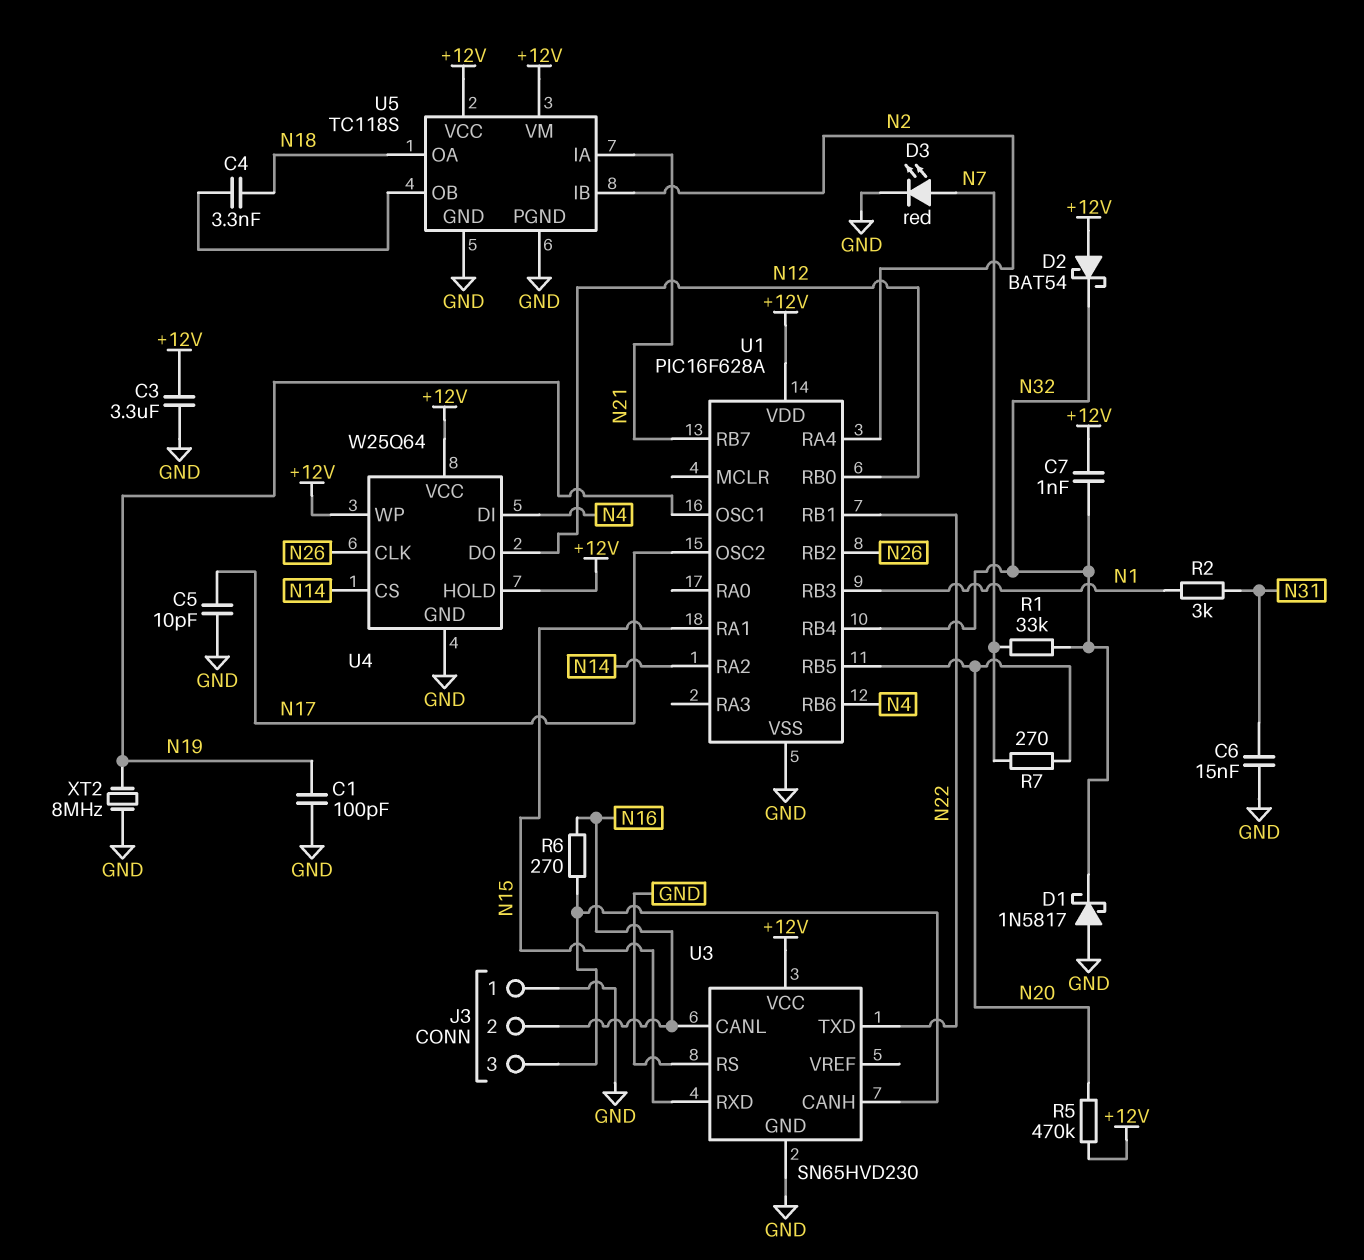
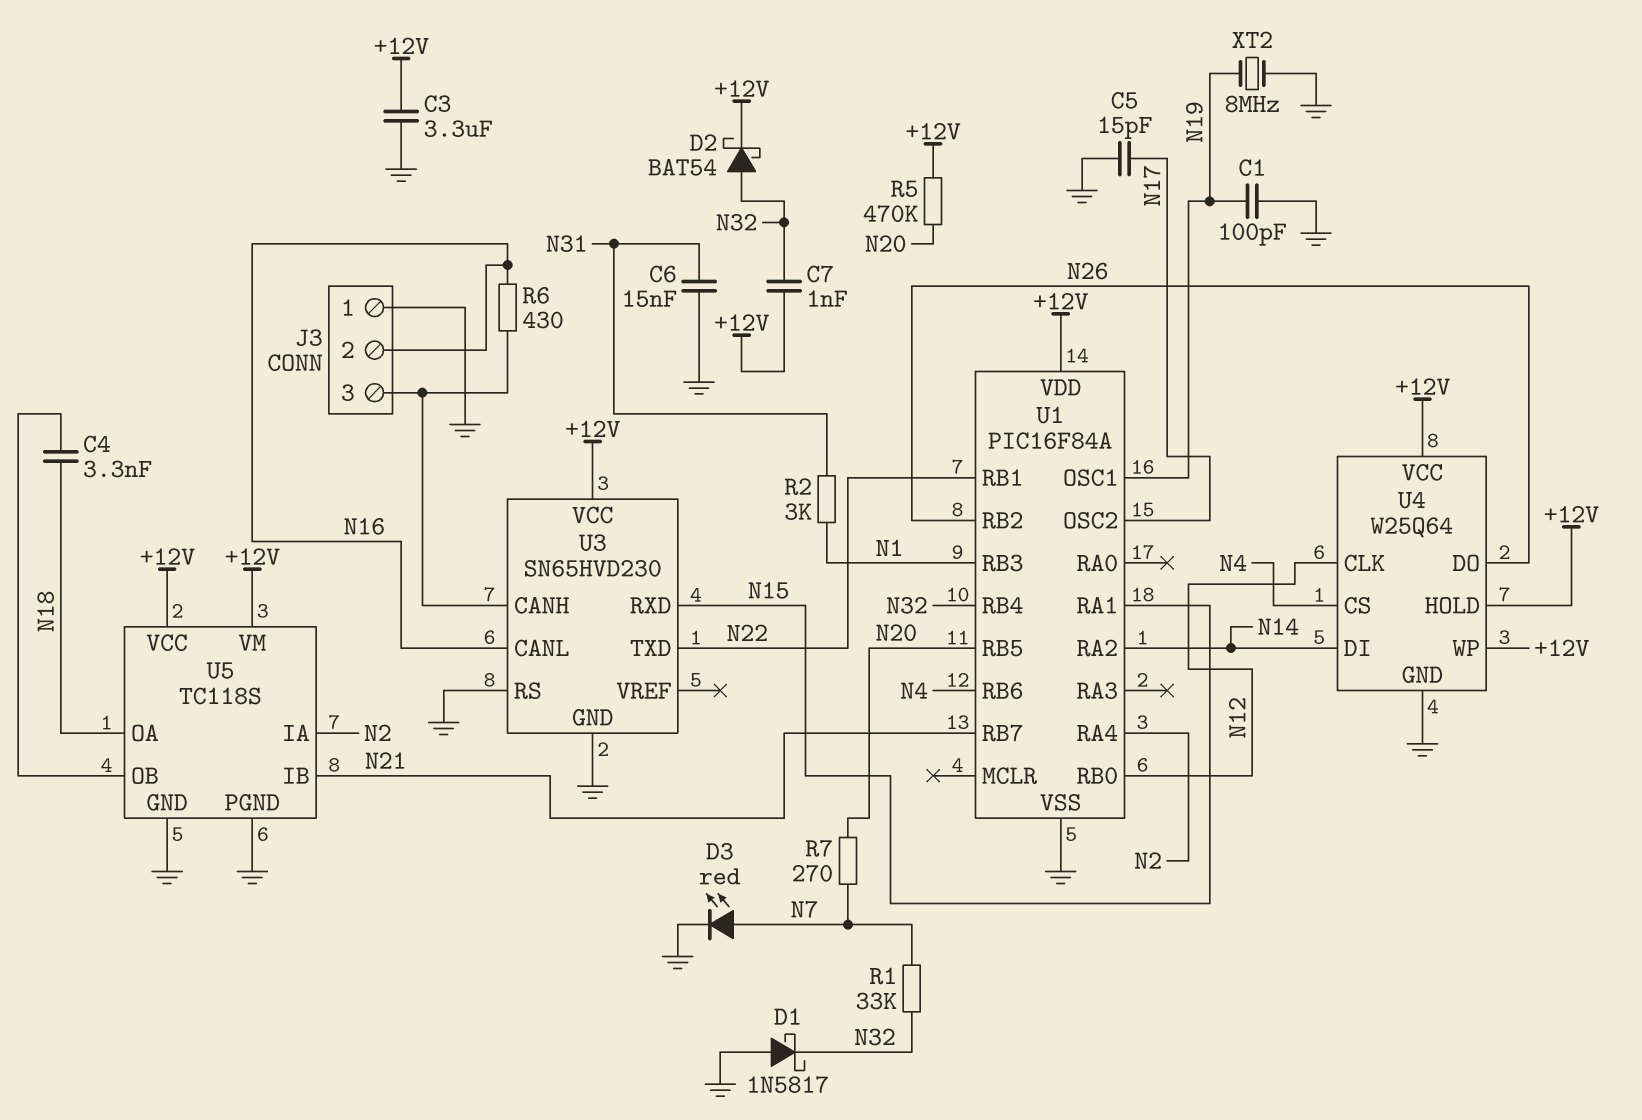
C5: 10pF (GND, N17) -> 15pF (GND, N17)
D2: schottky BAT54 (A +12V, K N32) -> schottky BAT54 (A N32, K +12V)
R6: 270 (J3/3, N16) -> 430 (J3/3, N16)
U1: PIC16F628A -> PIC16F84A
U4 pin CLK: N26 -> N12
U4 pin CS: N14 -> N4
U4 pin DI: N4 -> N14
U4 pin DO: N12 -> N26
U5 pin IA: N21 -> N2
U5 pin IB: N2 -> N21

